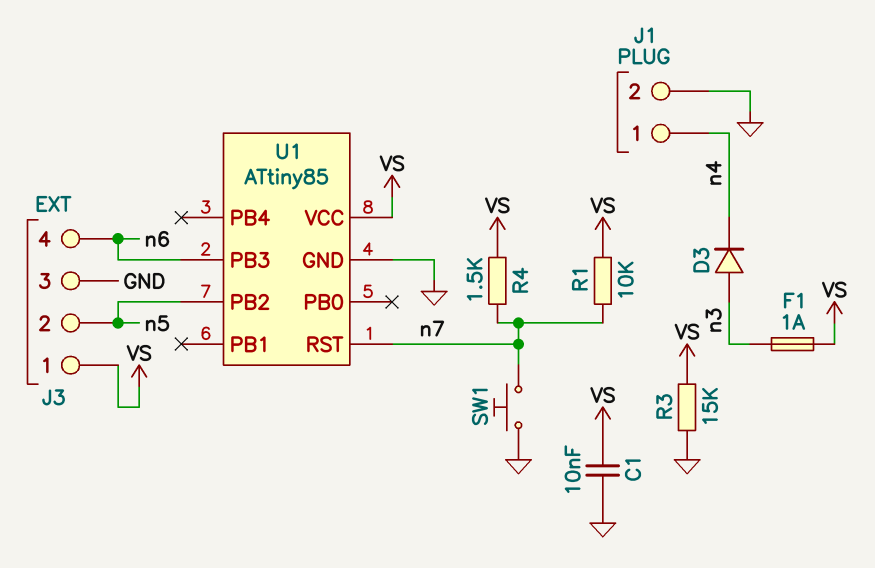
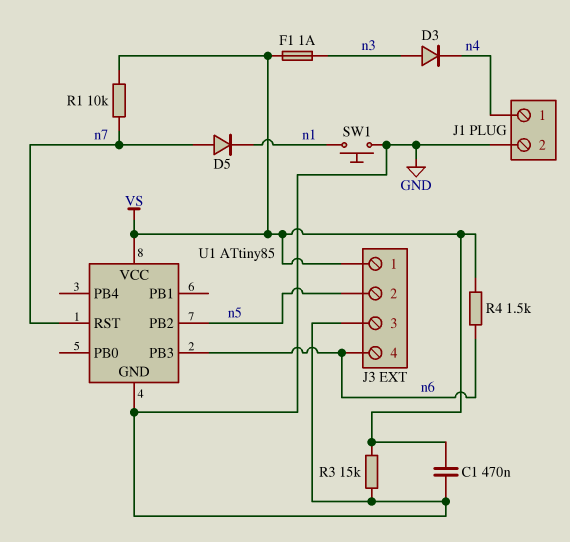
C1: 10nF (GND, VS) -> 470nF (GND, VS)
D5: none -> diode (A n7, K n1)
R4: 1.5k (VS, n7) -> 1.5k (VS, n6)
SW1: button (GND, n7) -> button (GND, n1)

